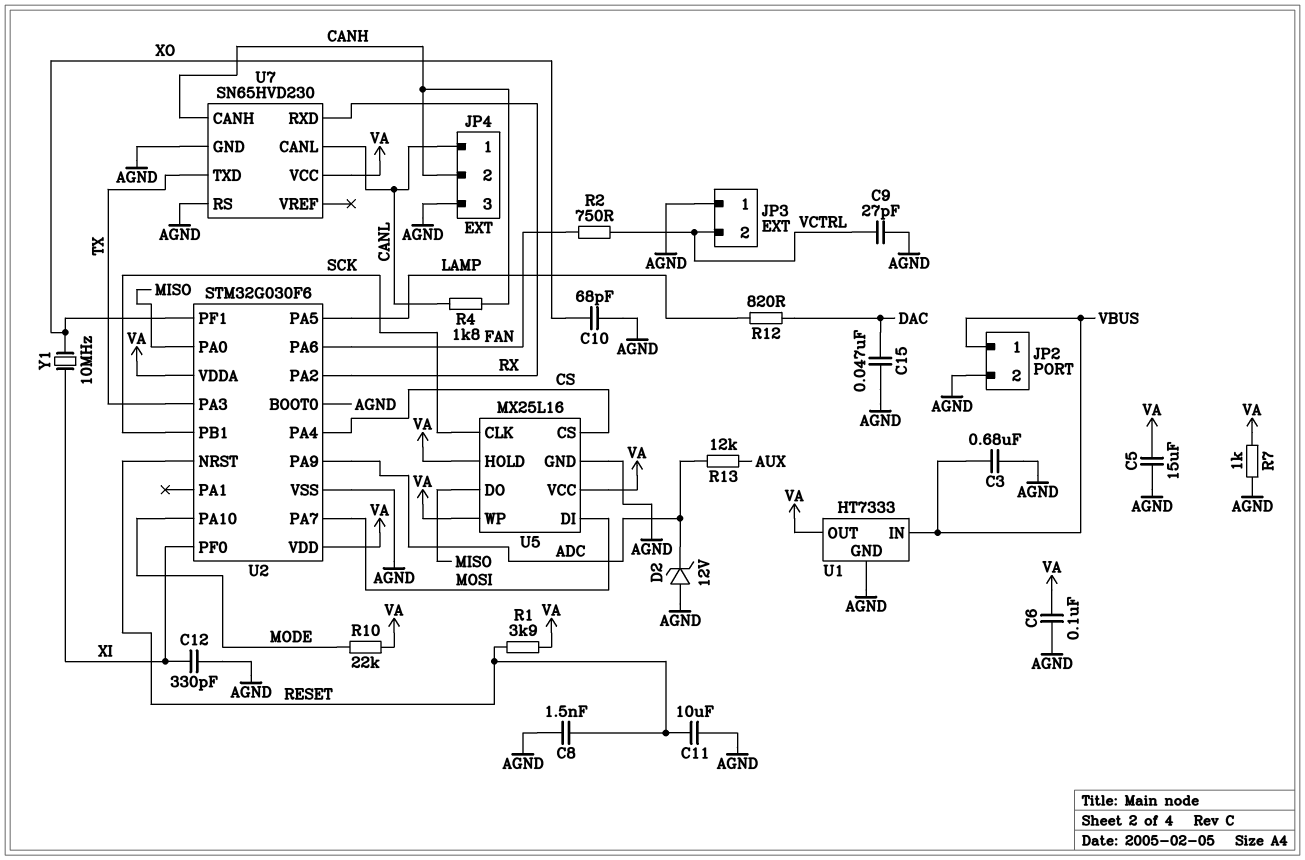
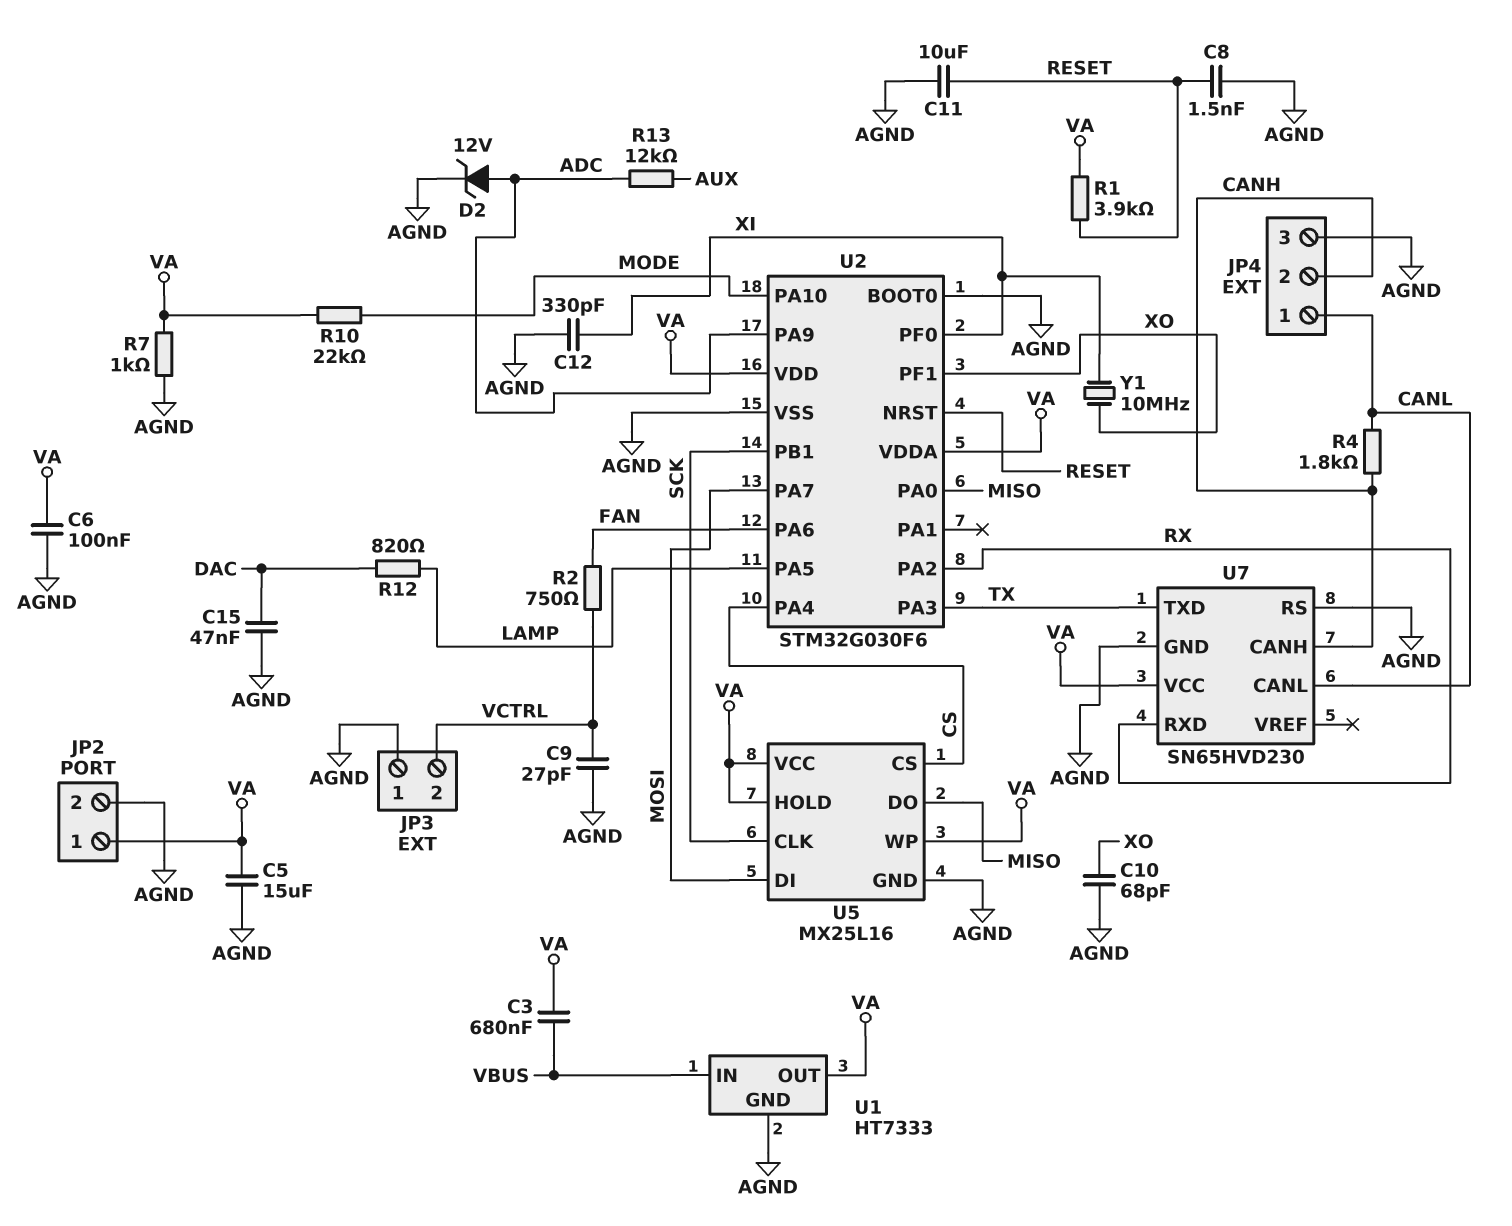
C3: 680nF (AGND, VBUS) -> 680nF (VA, VBUS)
D2: zener 12V (A AGND, K ADC) -> zener 12V (A ADC, K AGND)
JP2 pin 1: VBUS -> VA

